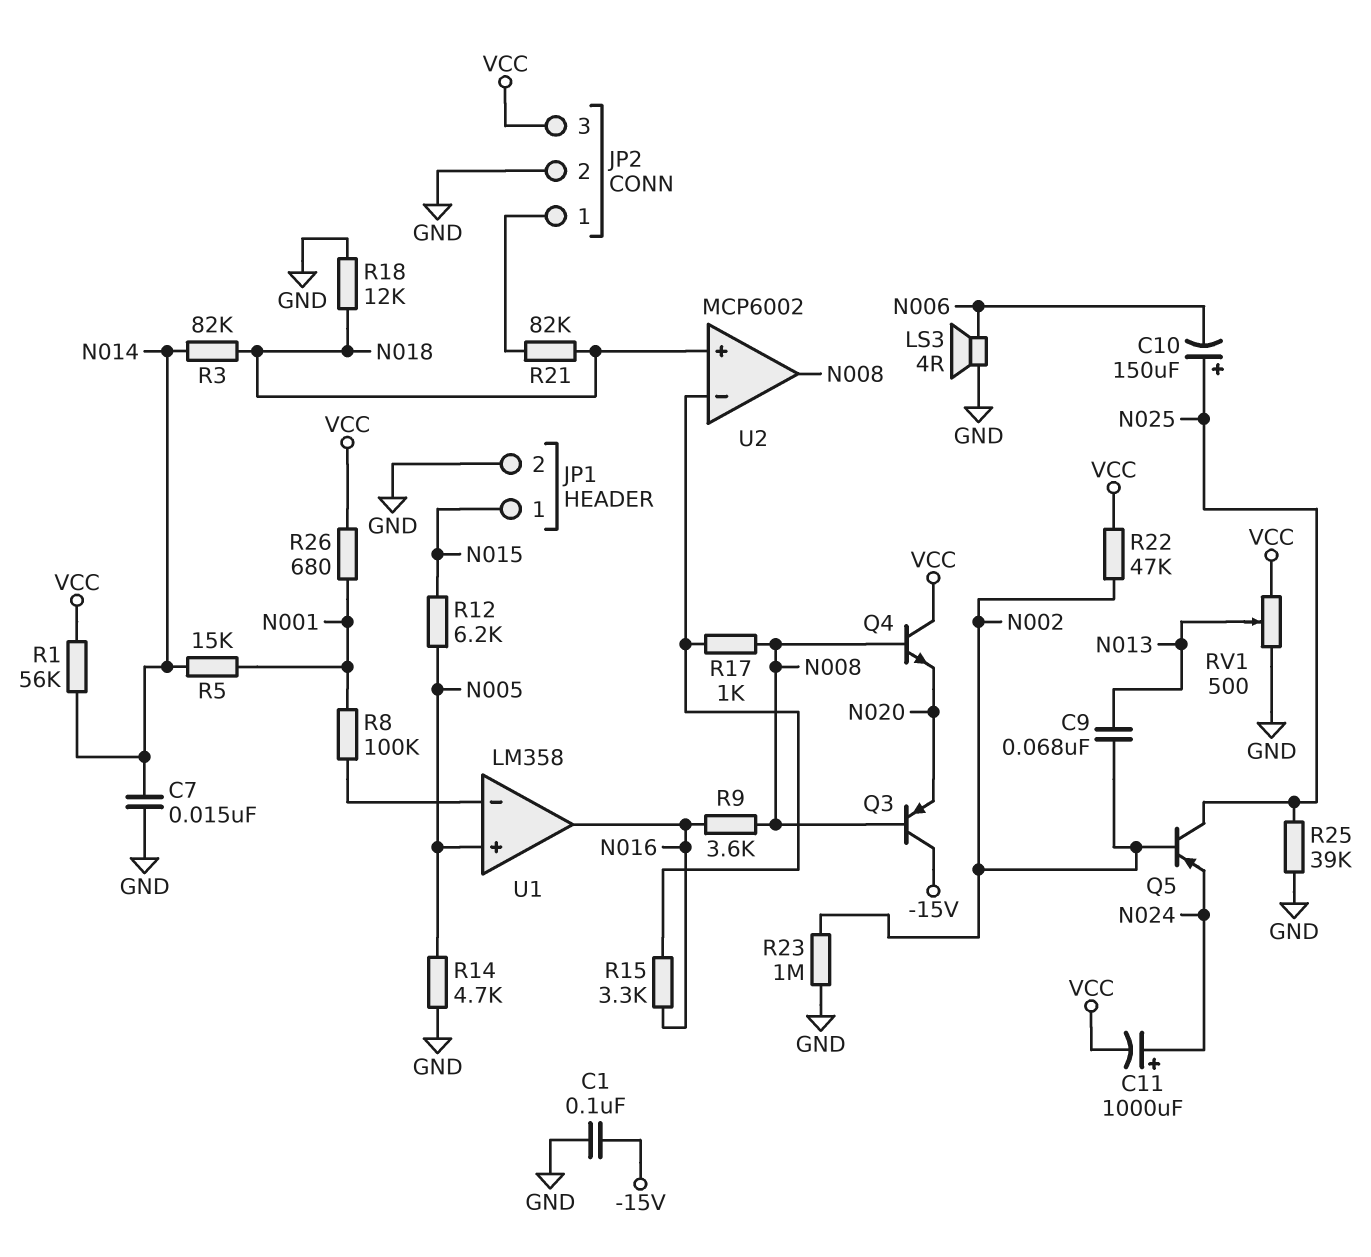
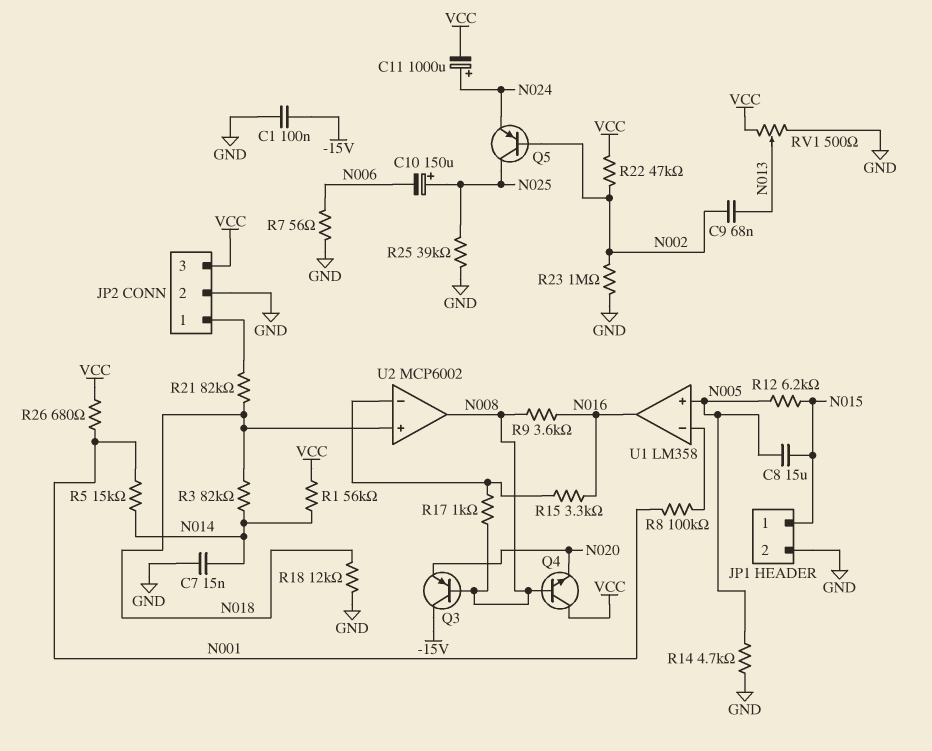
C8: none -> 15uF (N005, N015)
LS3: speaker 4R (GND, N006) -> none
R7: none -> 56 (GND, N006)

